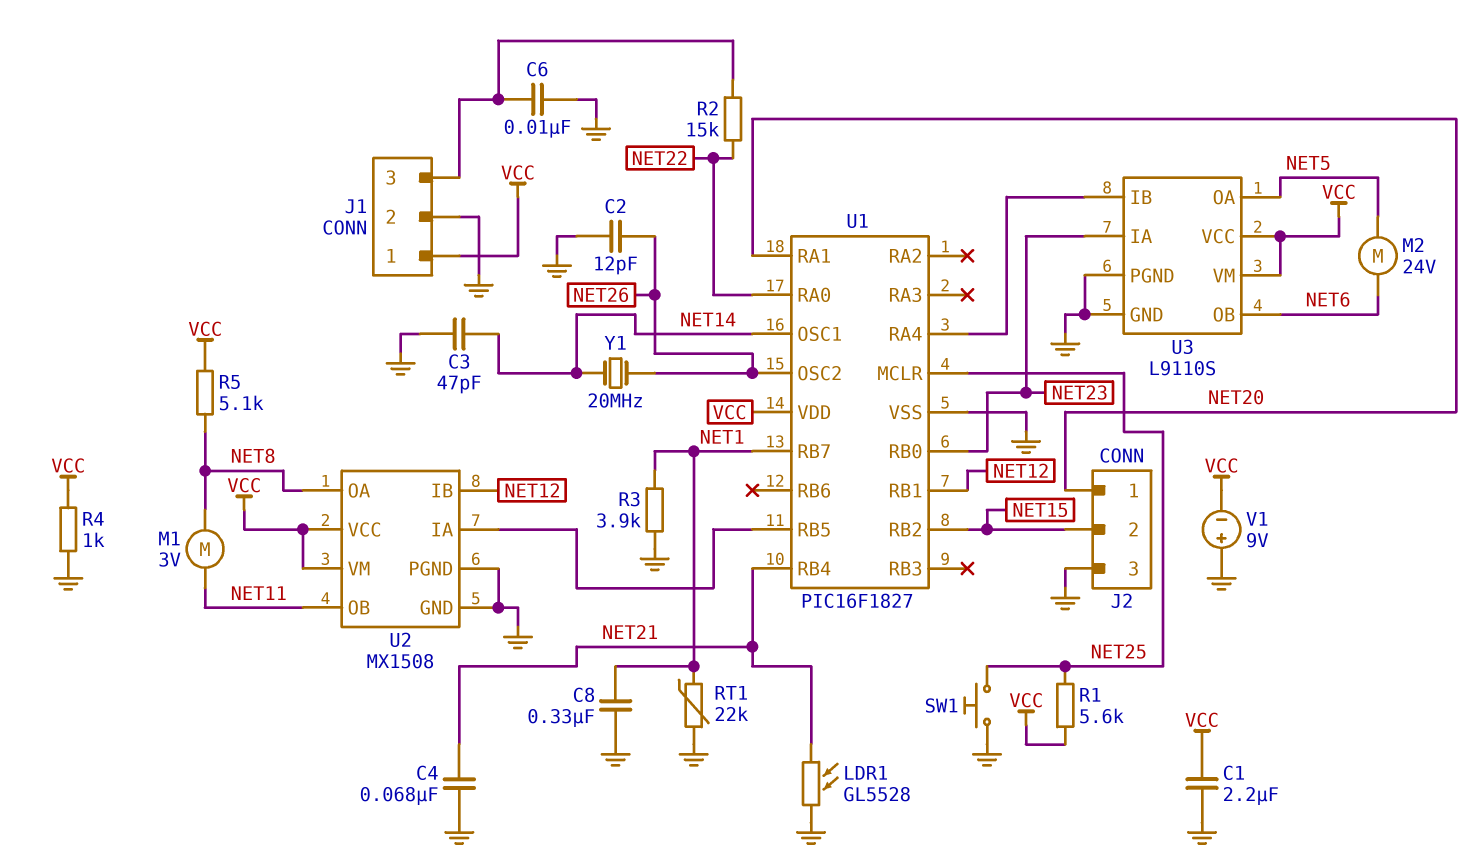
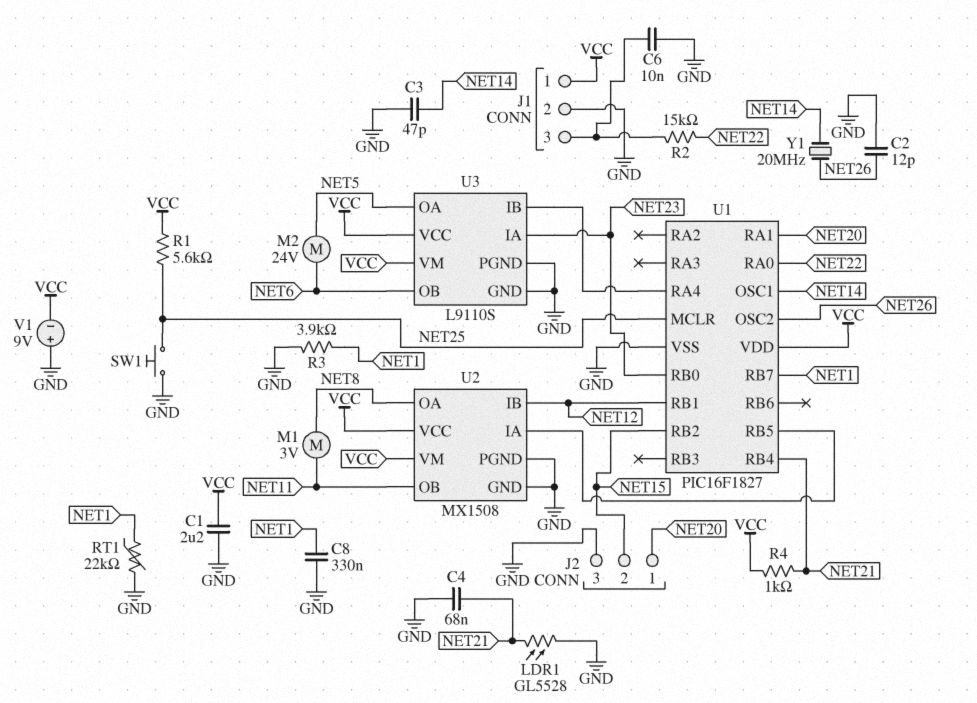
R4: 1k (GND, VCC) -> 1k (NET21, VCC)
R5: 5.1k (NET8, VCC) -> none

